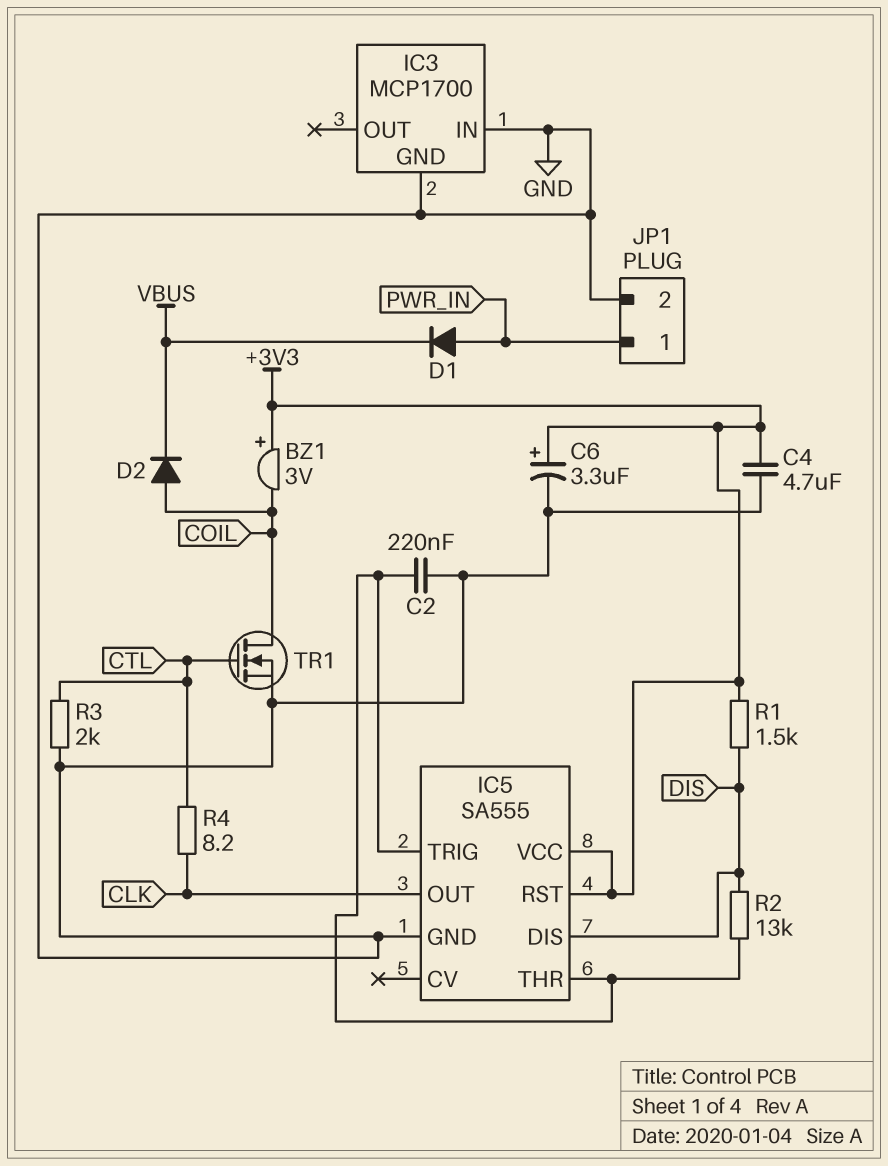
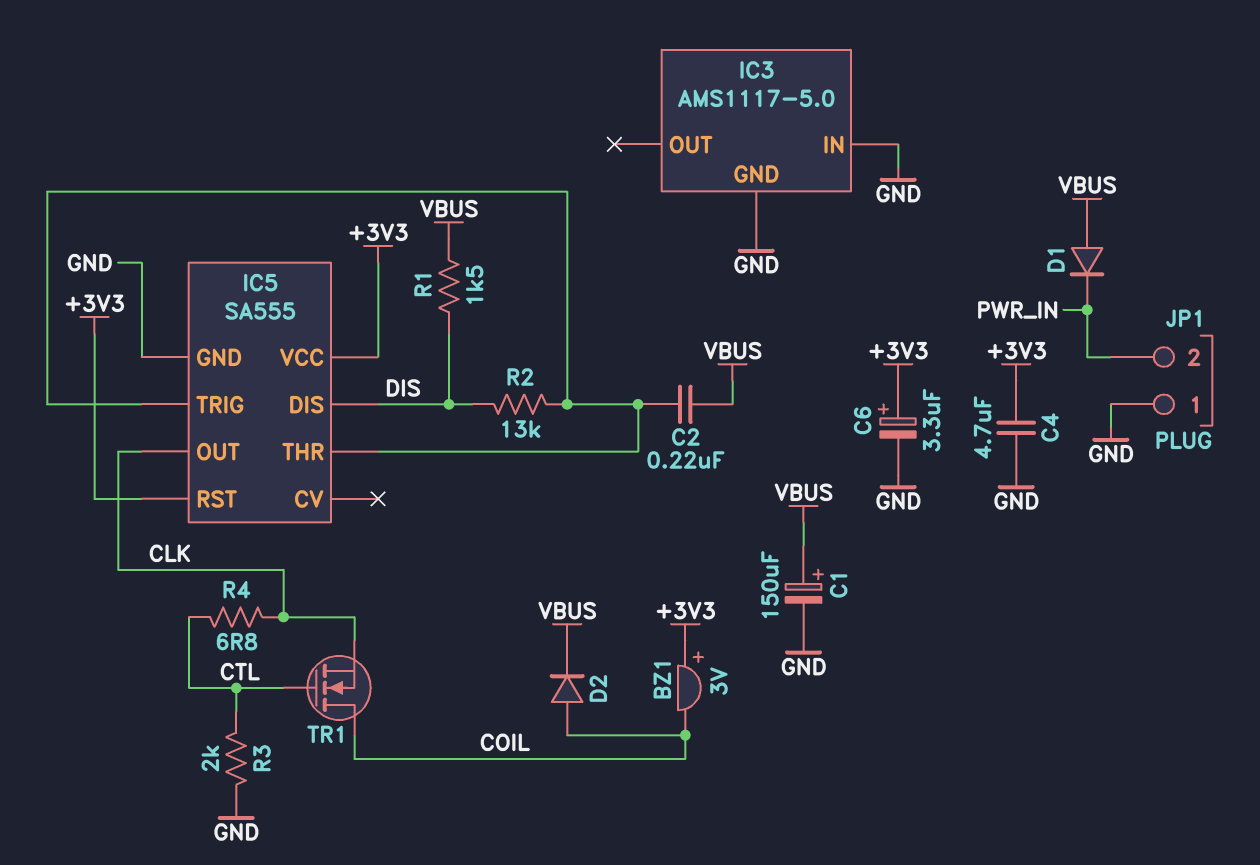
C1: none -> 150uF (plus VBUS, minus GND)
C2: 220nF (GND, IC5/THR) -> 220nF (IC5/THR, VBUS)
D1: diode (A PWR_IN, K VBUS) -> diode (A VBUS, K PWR_IN)
IC3: MCP1700 -> AMS1117-5.0
JP1 pin 1: PWR_IN -> GND
JP1 pin 2: GND -> PWR_IN
R1: 1.5k (+3V3, DIS) -> 1.5k (DIS, VBUS)
R4: 8.2 (CLK, CTL) -> 6.8 (CLK, CTL)
TR1: NMOS (G CTL, D COIL, S GND) -> NMOS (G CTL, D COIL, S CLK)

